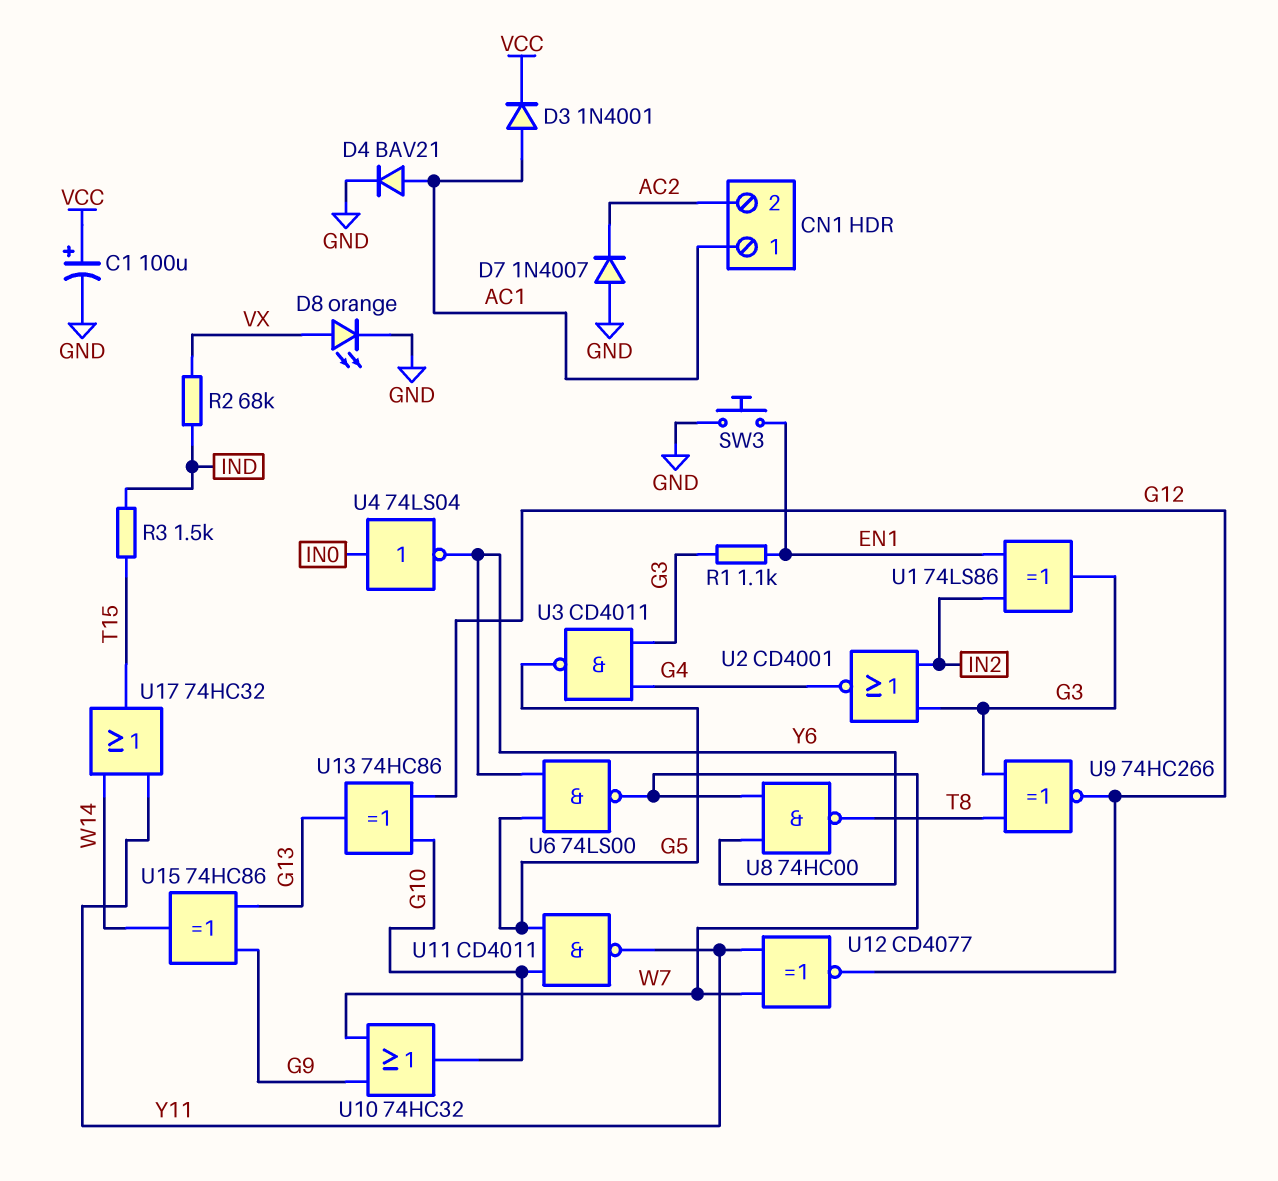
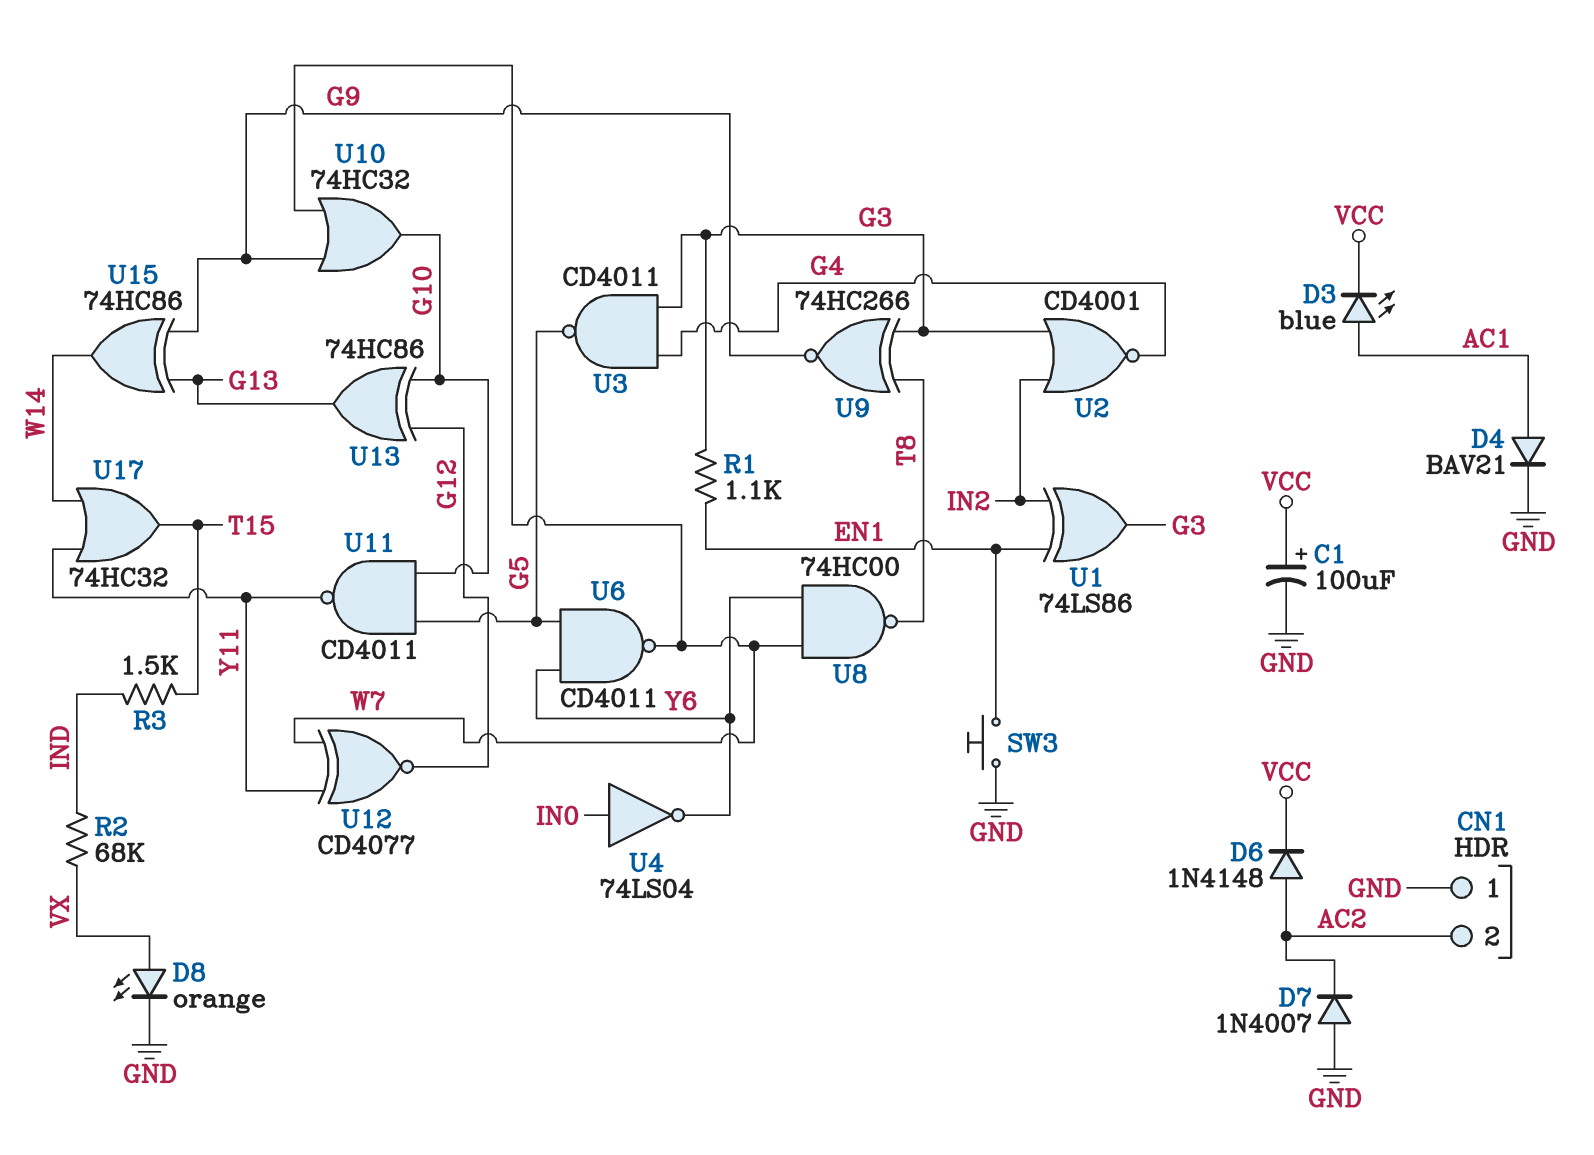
CN1 pin 1: AC1 -> GND
D3: diode 1N4001 (A AC1, K VCC) -> LED blue (A AC1, K VCC)
D6: none -> diode 1N4148 (A AC2, K VCC)
U6: NAND 74LS00 (in G5, in Y6, out W7) -> NAND CD4011 (in G5, in Y6, out W7)
U9: XNOR 74HC266 (in G3, in T8, out G12) -> XNOR 74HC266 (in G3, in T8, out G9)

